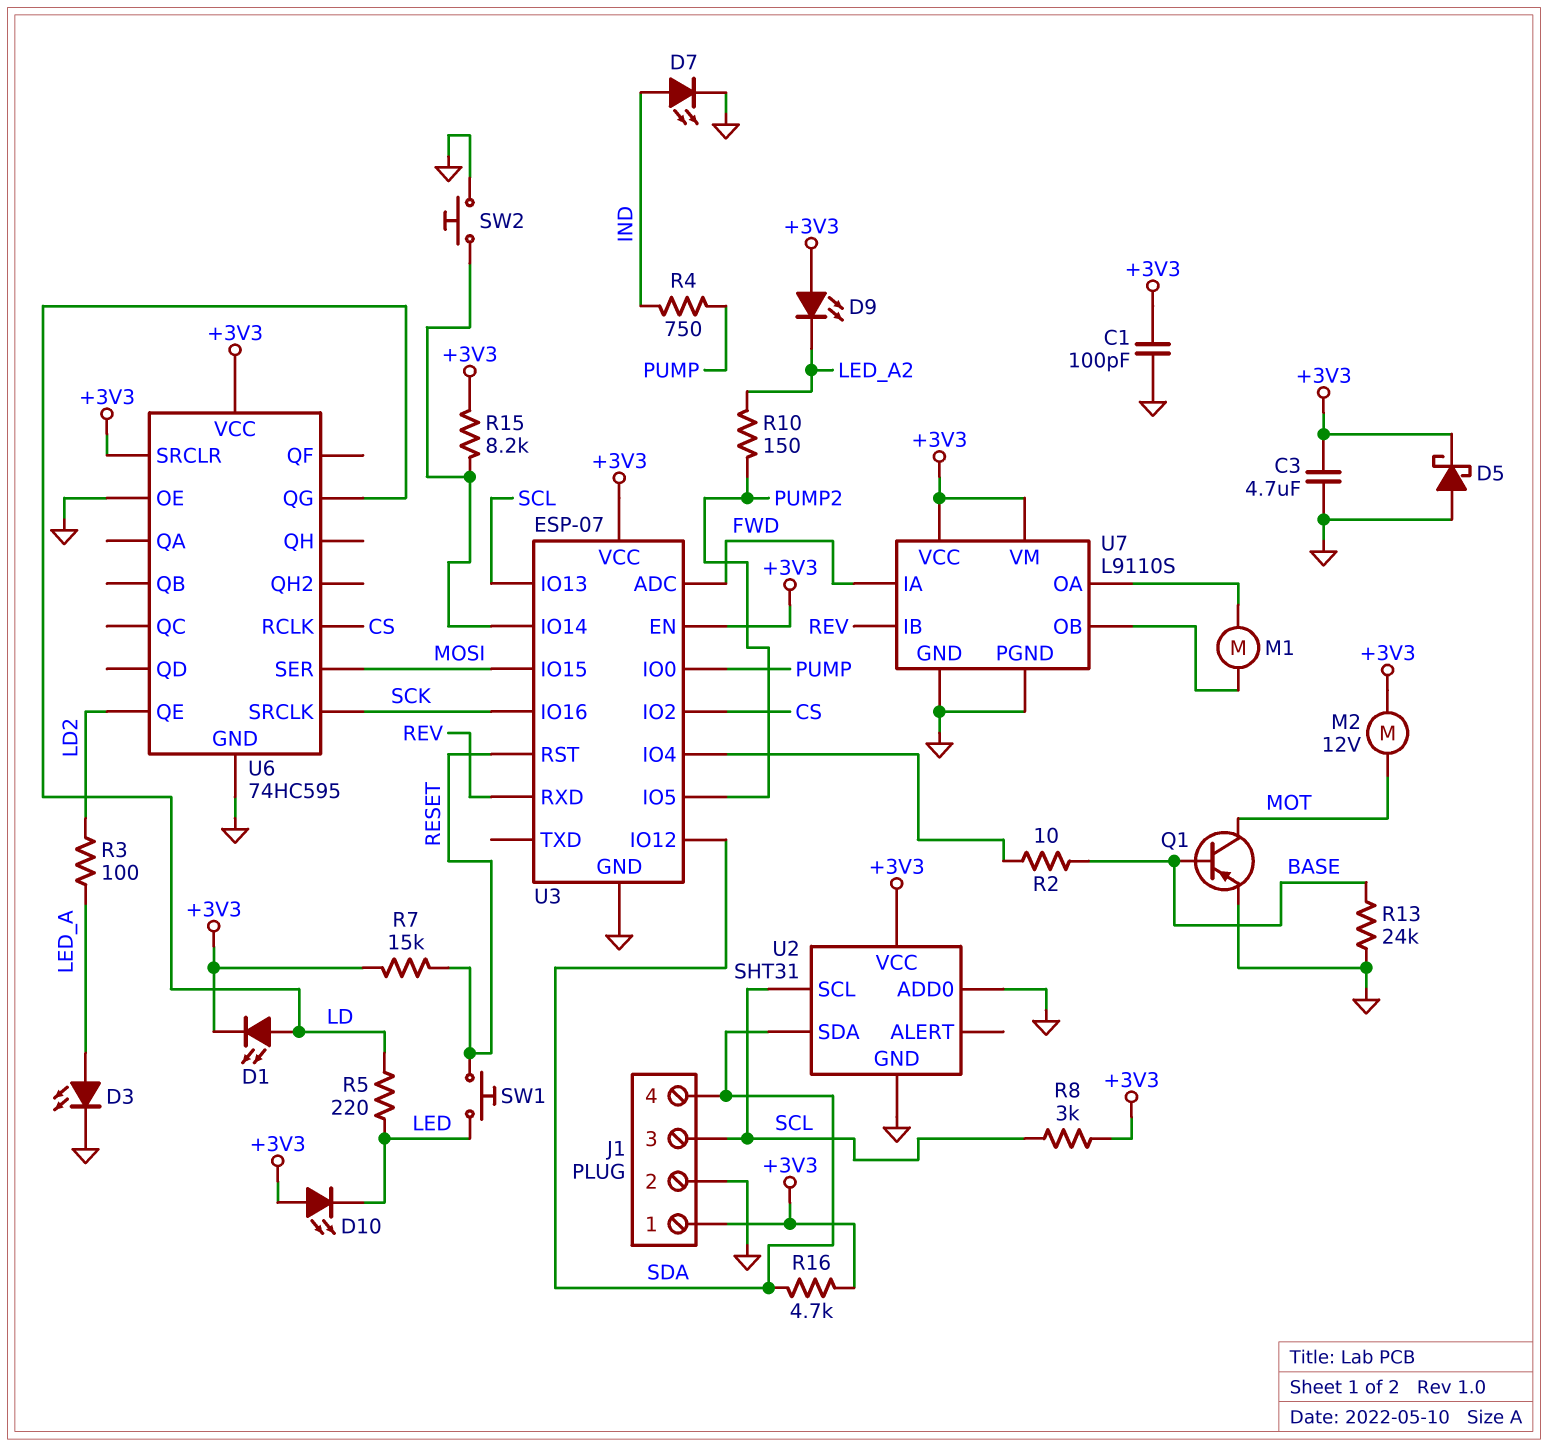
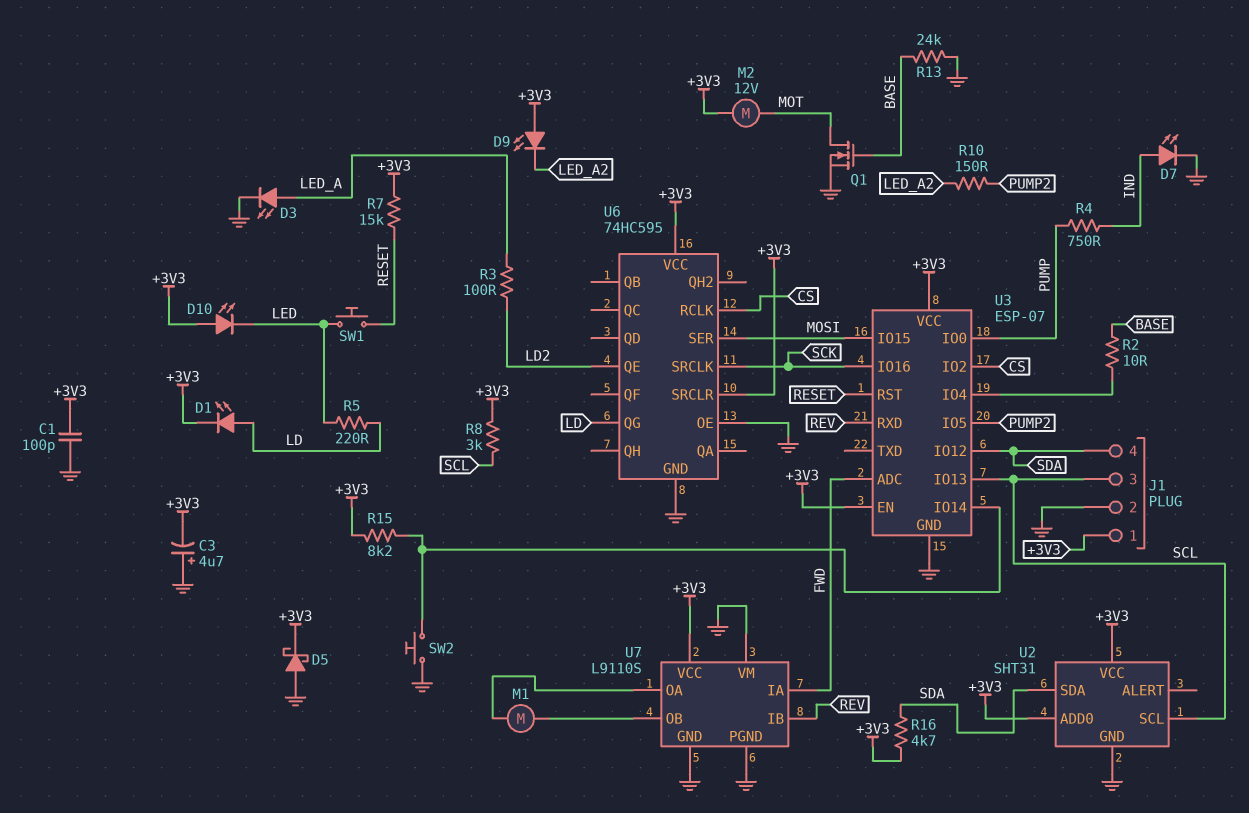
C3: 4.7uF (+3V3, GND) -> 4.7uF (plus GND, minus +3V3)
Q1: PNP (B BASE, C MOT, E GND) -> NMOS (G BASE, D MOT, S GND)
U2 pin ADD0: GND -> +3V3
U7 pin VM: +3V3 -> GND

